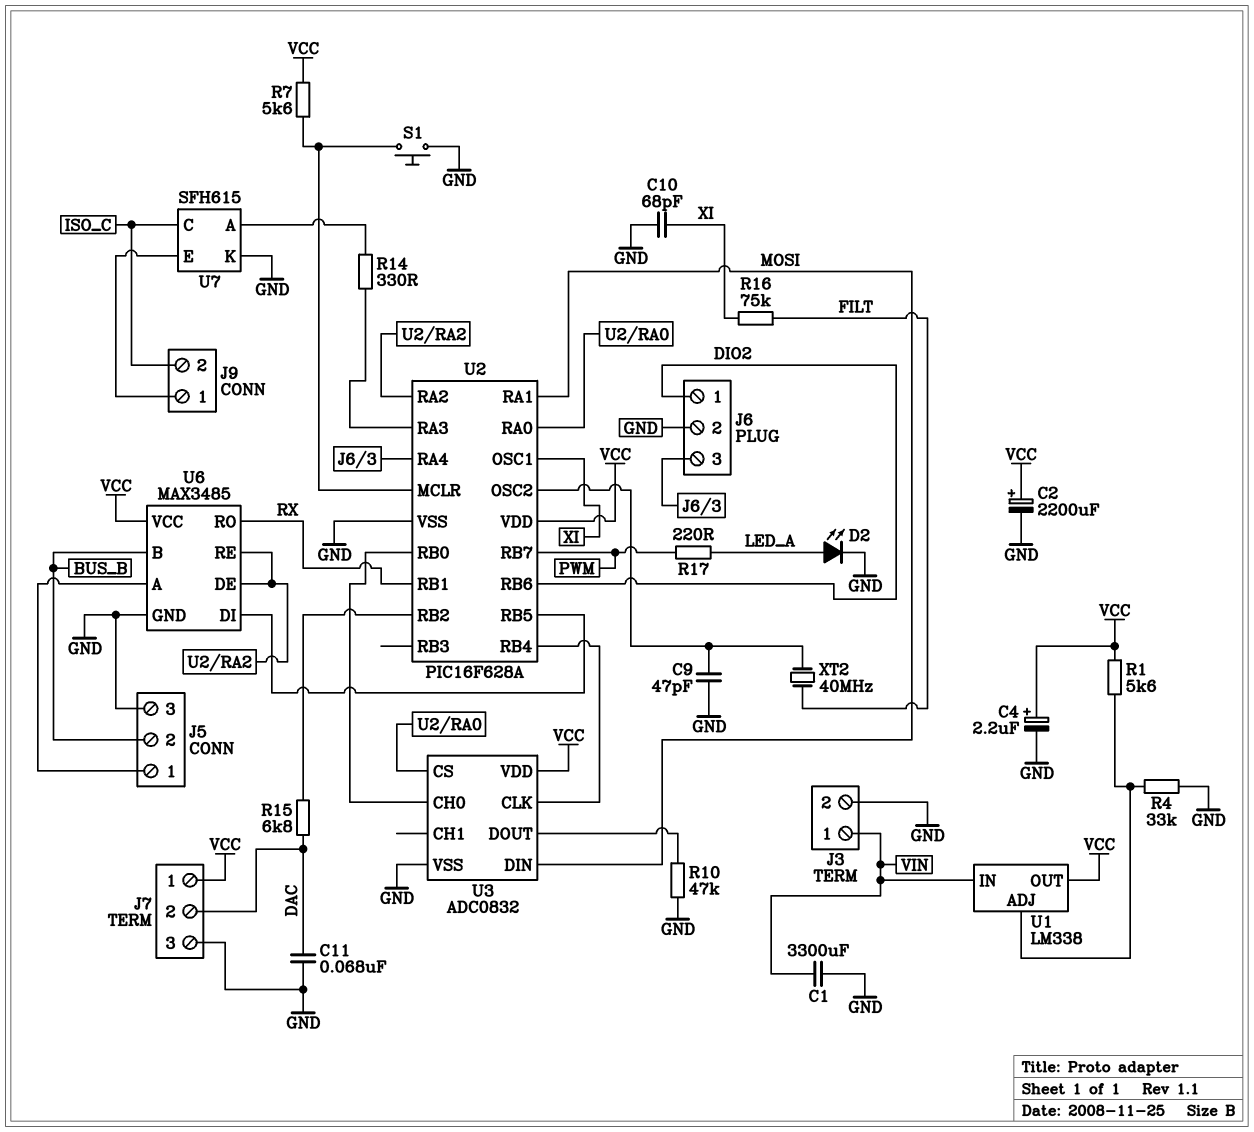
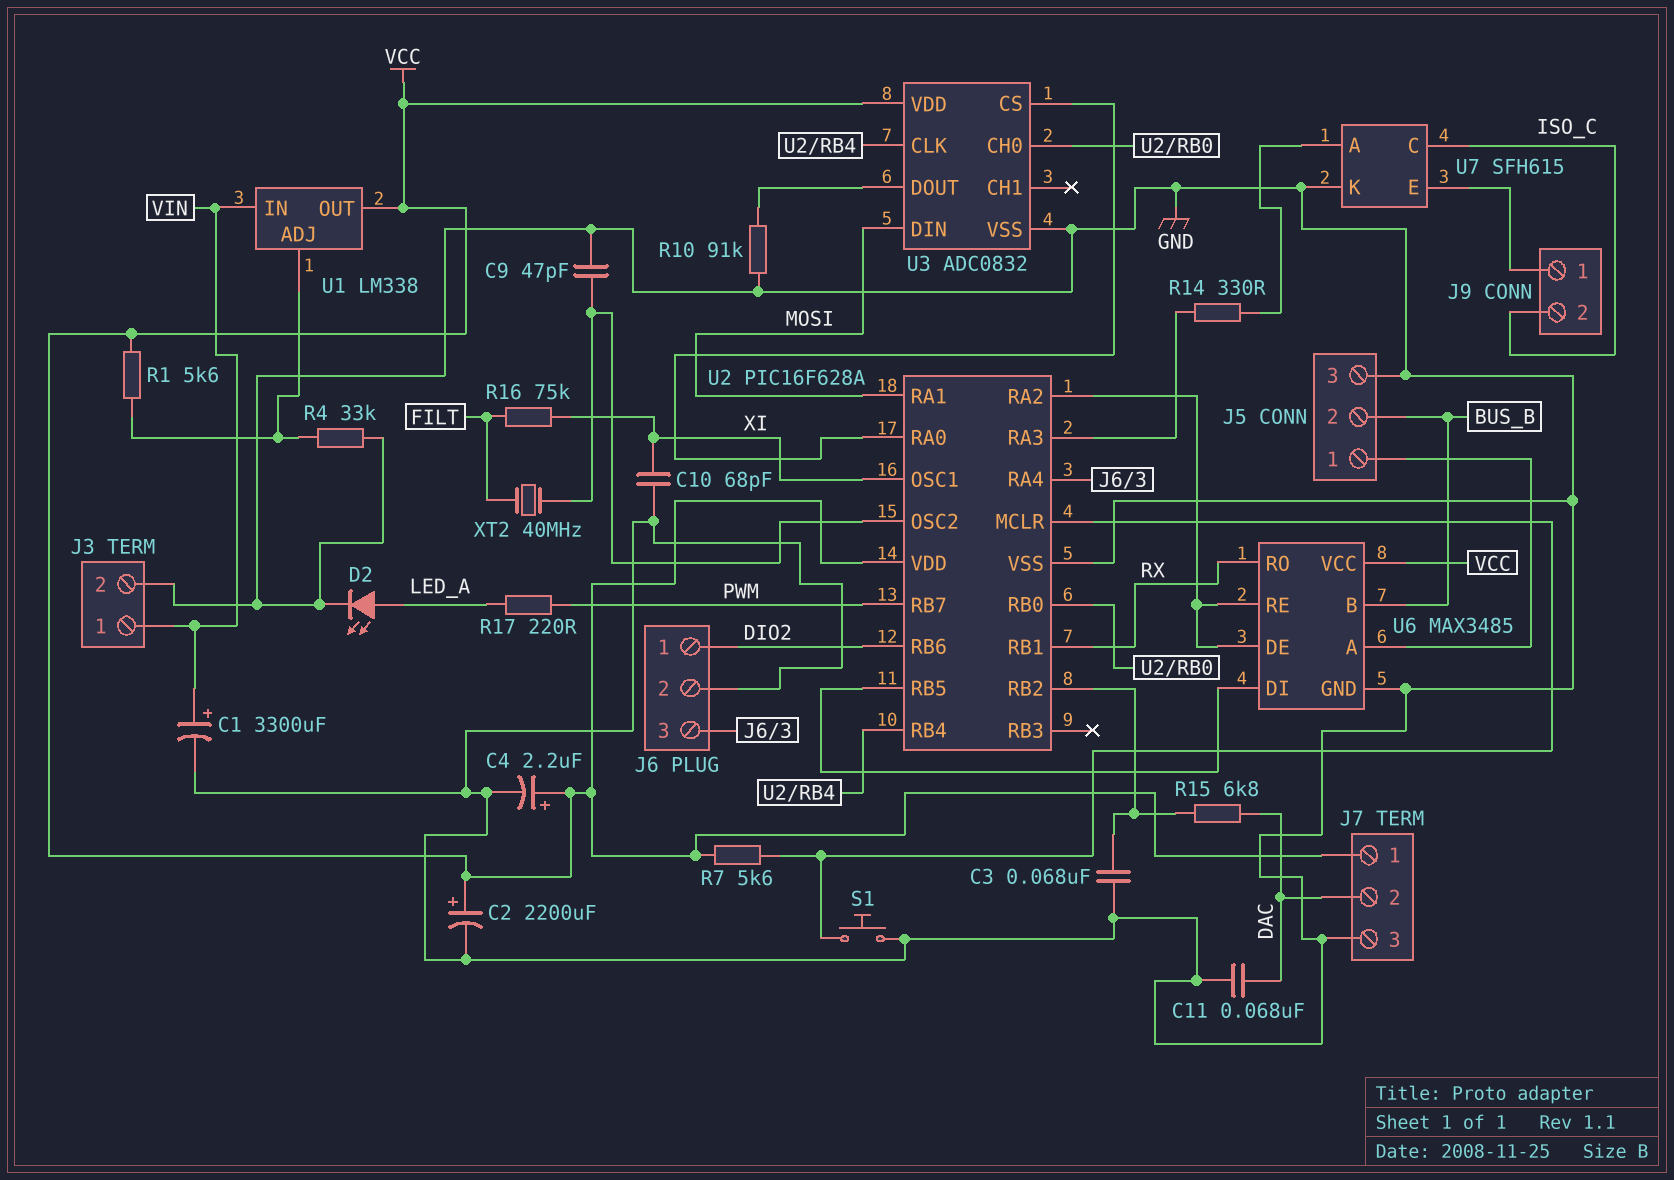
C1: 3300uF (GND, VIN) -> 3300uF (plus VIN, minus GND)
C3: none -> 68nF (GND, U2/RB2)
R10: 47k (GND, U3/DOUT) -> 91k (GND, U3/DOUT)

